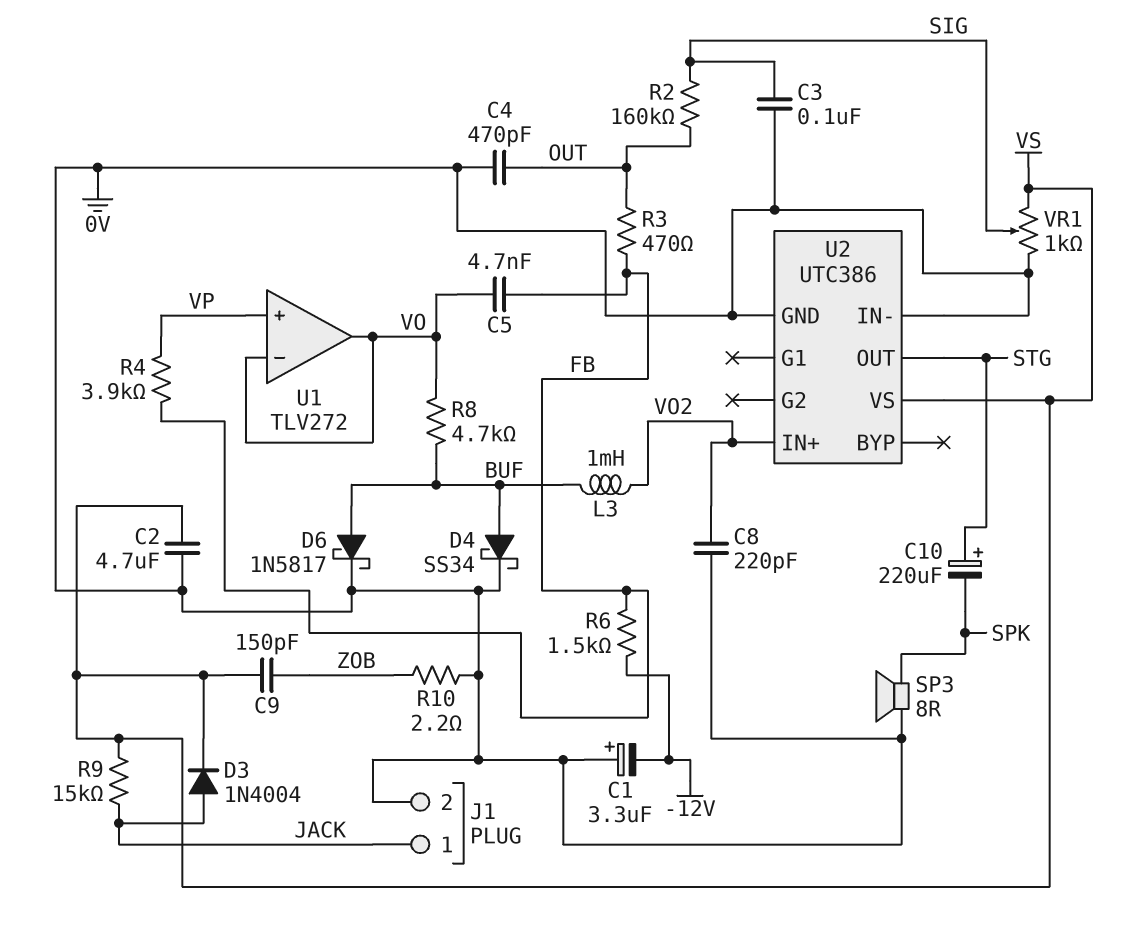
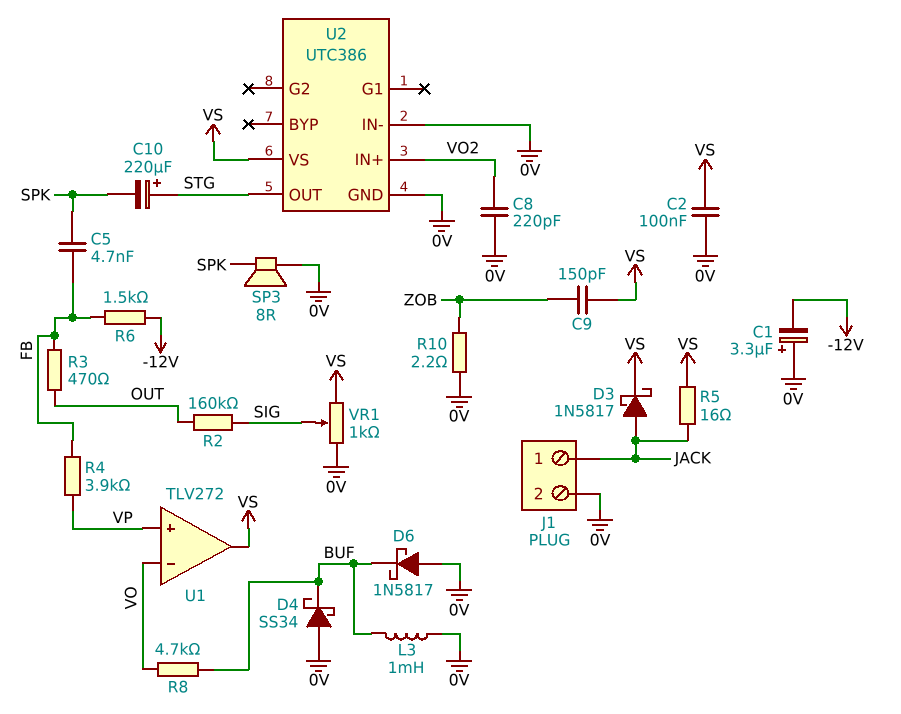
C2: 4.7uF (0V, VS) -> 100nF (0V, VS)
C3: 100nF (0V, SIG) -> none
C4: 470pF (0V, OUT) -> none
C5: 4.7nF (FB, VO) -> 4.7nF (FB, SPK)
D3: diode 1N4004 (A JACK, K VS) -> schottky 1N5817 (A JACK, K VS)
D4: schottky SS34 (A BUF, K 0V) -> schottky SS34 (A 0V, K BUF)
D6: schottky 1N5817 (A BUF, K 0V) -> schottky 1N5817 (A 0V, K BUF)
L3: 1mH (BUF, VO2) -> 1mH (0V, BUF)
R5: none -> 16 (JACK, VS)
R9: 15k (JACK, VS) -> none
U1 pin out: VO -> VS

